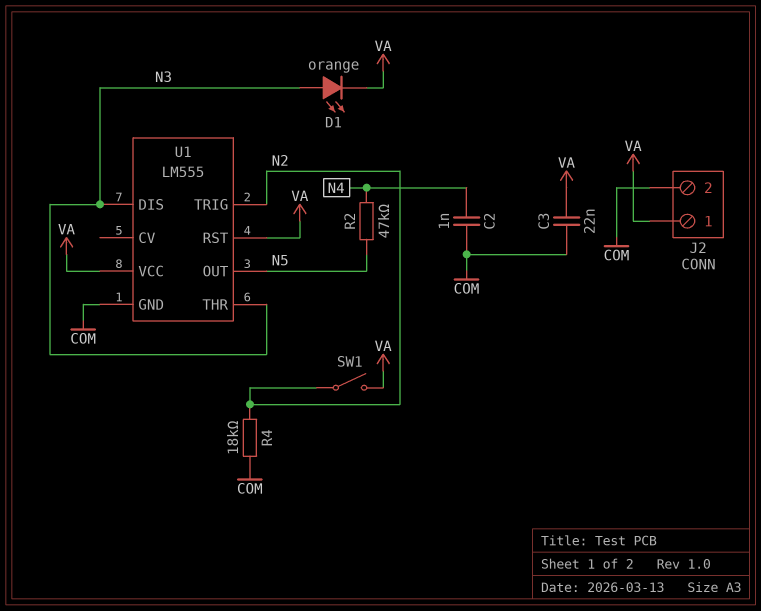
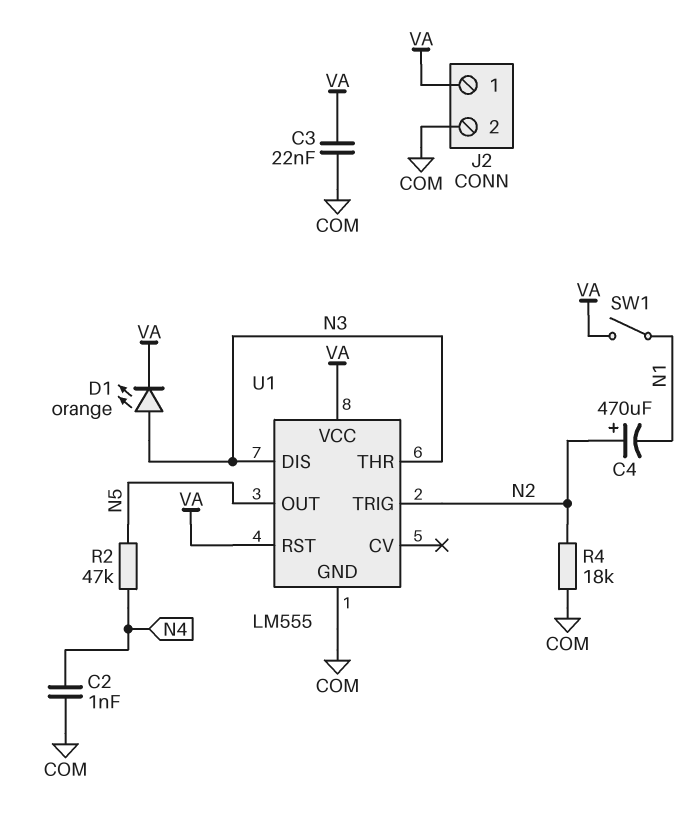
C4: none -> 470uF (plus N2, minus N1)
SW1: switch (N2, VA) -> switch (N1, VA)

